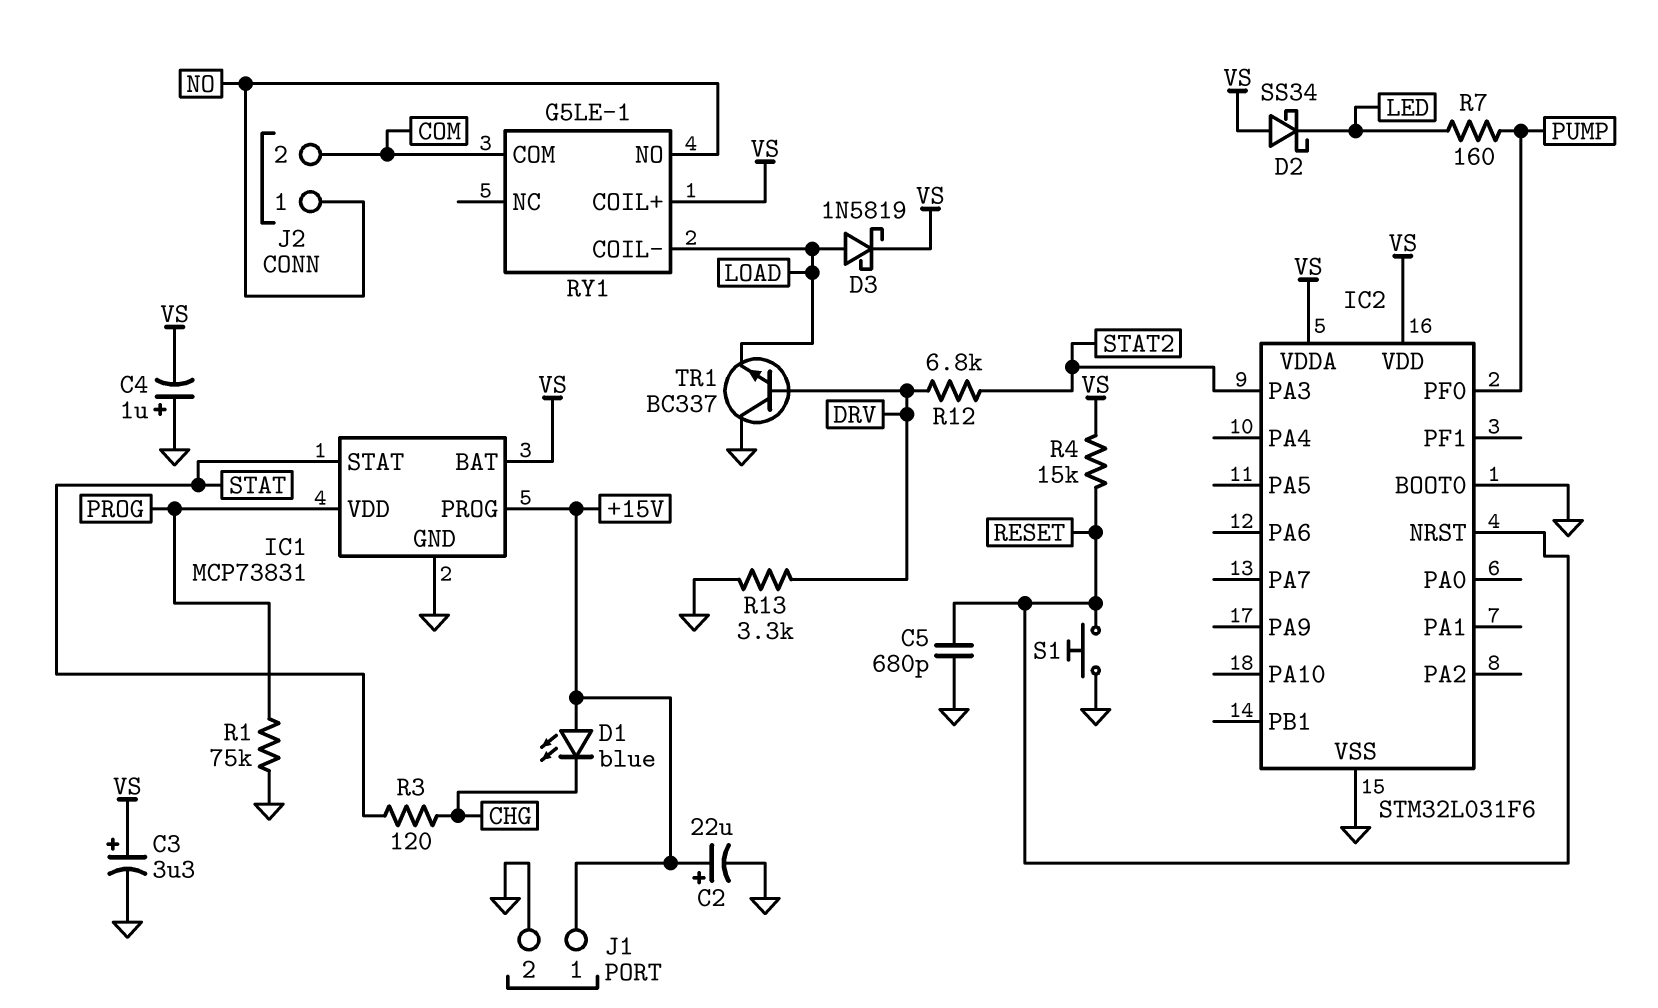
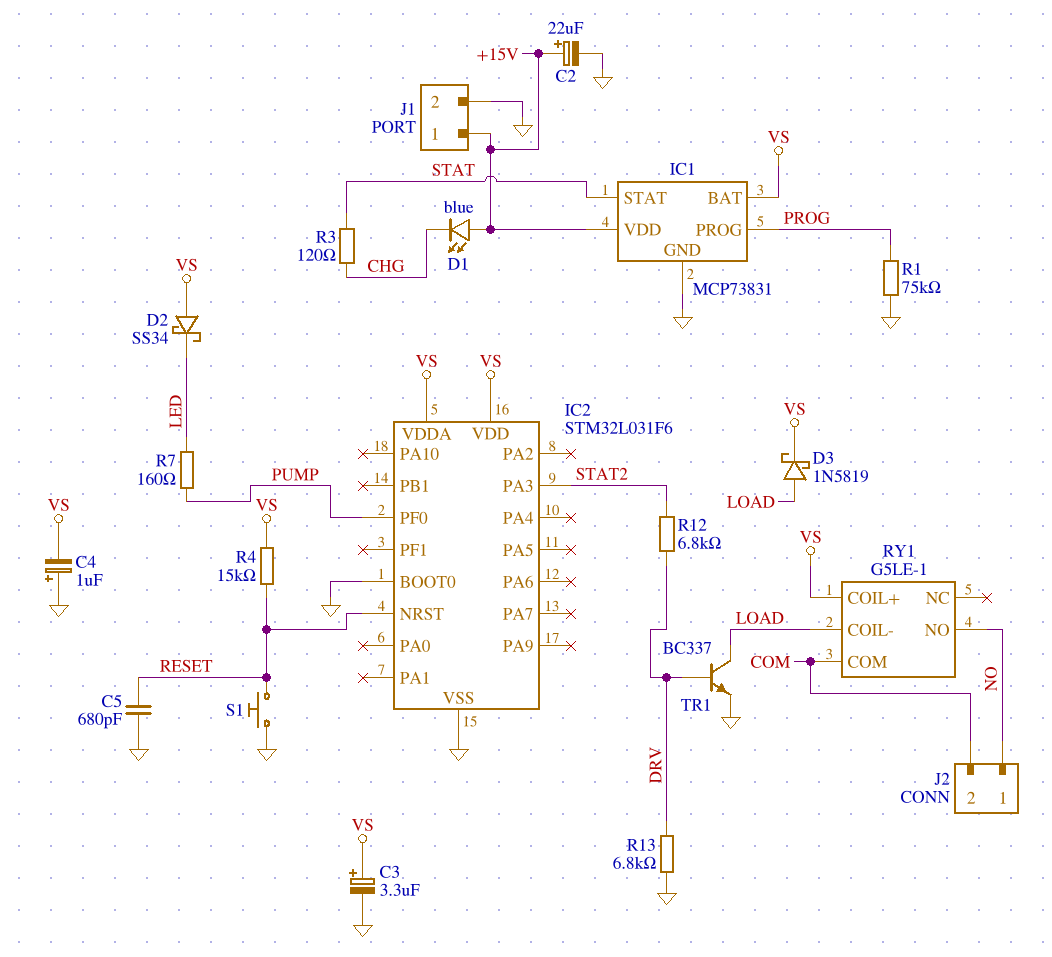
IC1 pin PROG: +15V -> PROG
IC1 pin VDD: PROG -> +15V
R13: 3.3k (DRV, GND) -> 6.8k (DRV, GND)
TR1: NPN BC337 (B DRV, C GND, E LOAD) -> NPN BC337 (B DRV, C LOAD, E GND)

